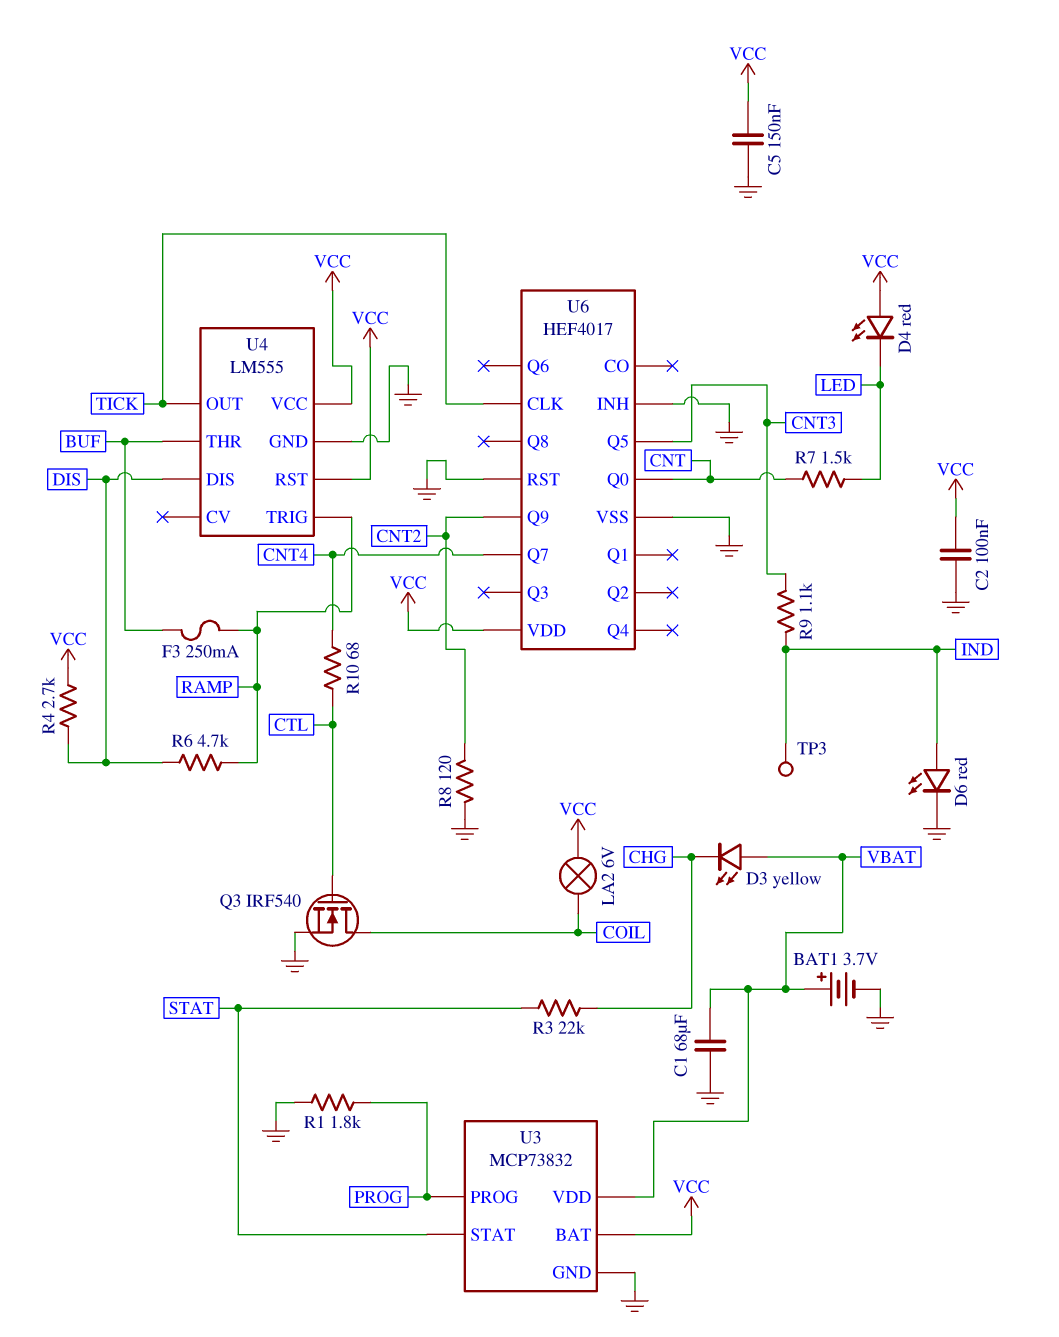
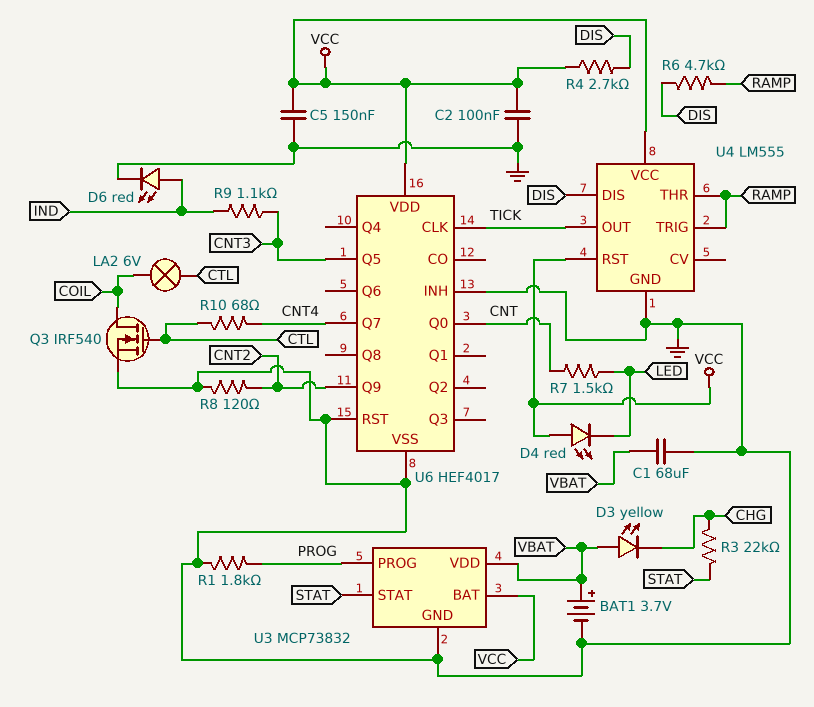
F3: 250mA (BUF, RAMP) -> none
LA2: lamp 6V (COIL, VCC) -> lamp 6V (COIL, CTL)
TP3: test point (IND) -> none
U4 pin THR: BUF -> RAMP

